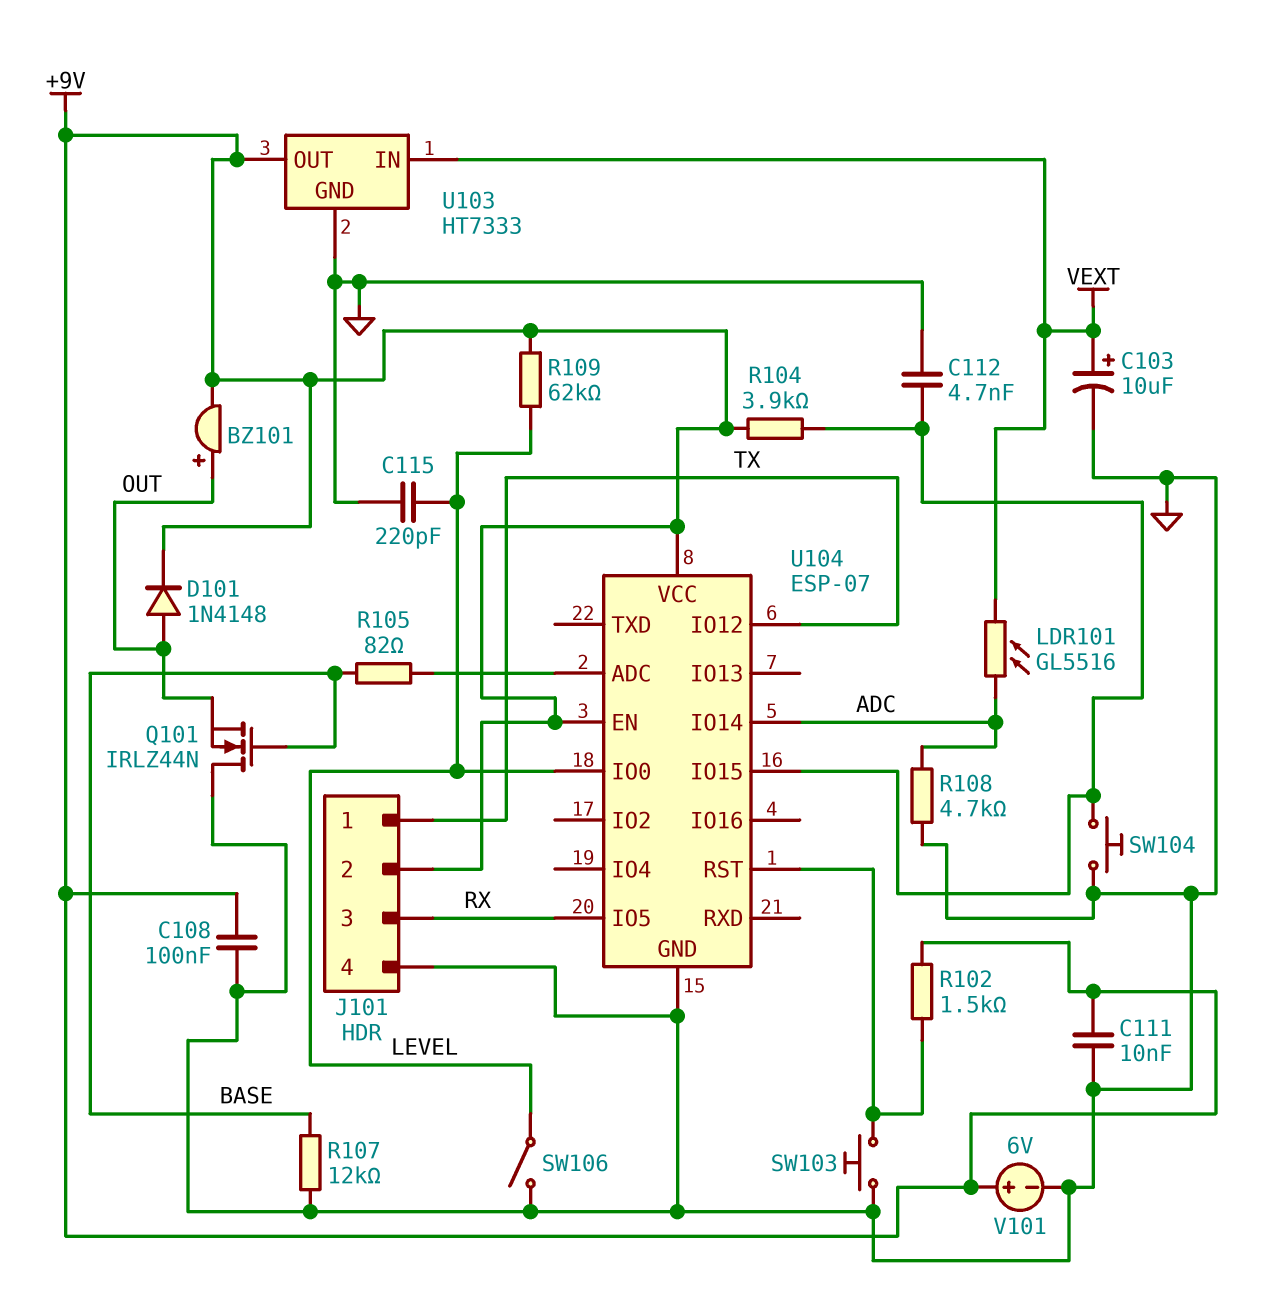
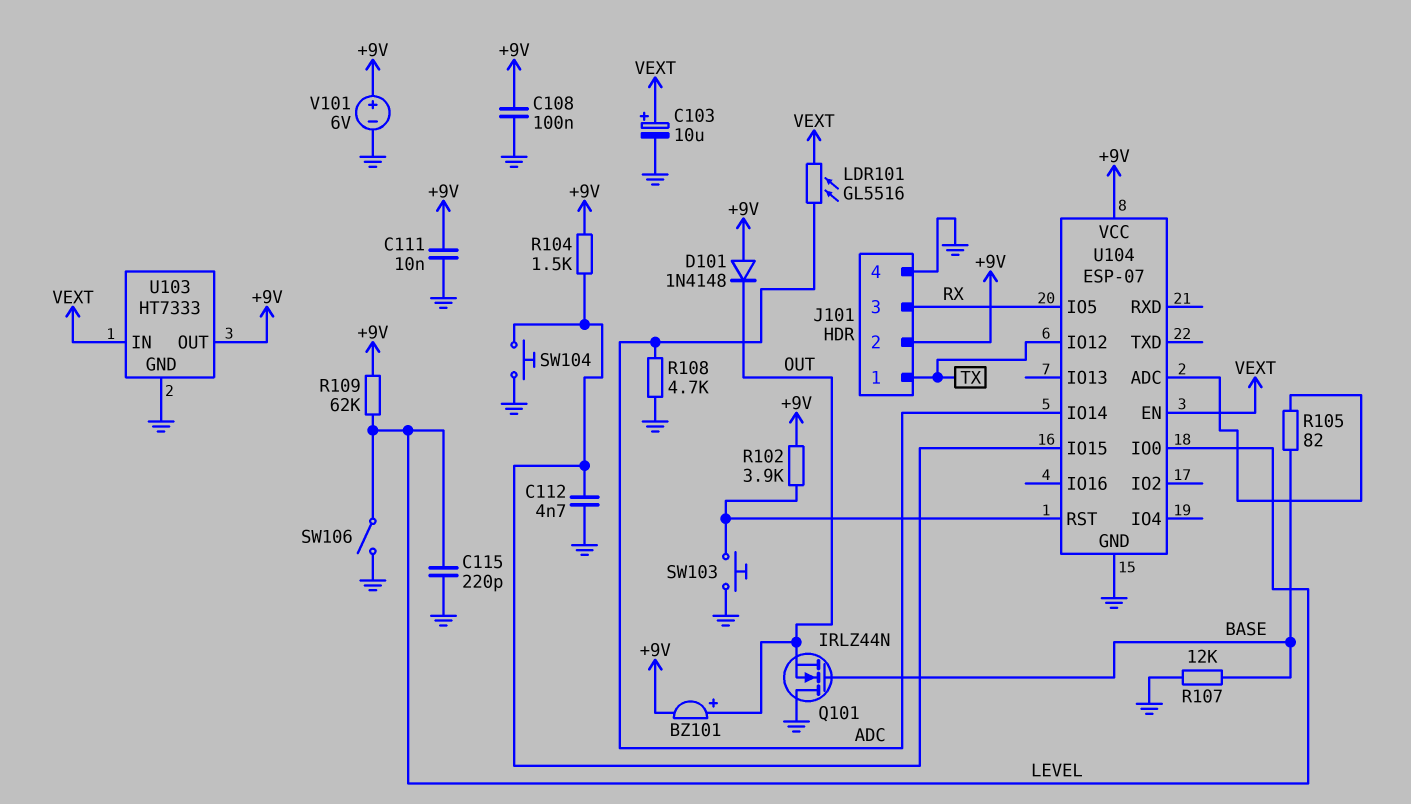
D101: diode 1N4148 (A OUT, K +9V) -> diode 1N4148 (A +9V, K OUT)
R102: 1.5k (+9V, U104/RST) -> 3.9k (+9V, U104/RST)
R104: 3.9k (+9V, U104/IO15) -> 1.5k (+9V, U104/IO15)
U104 pin EN: +9V -> VEXT

